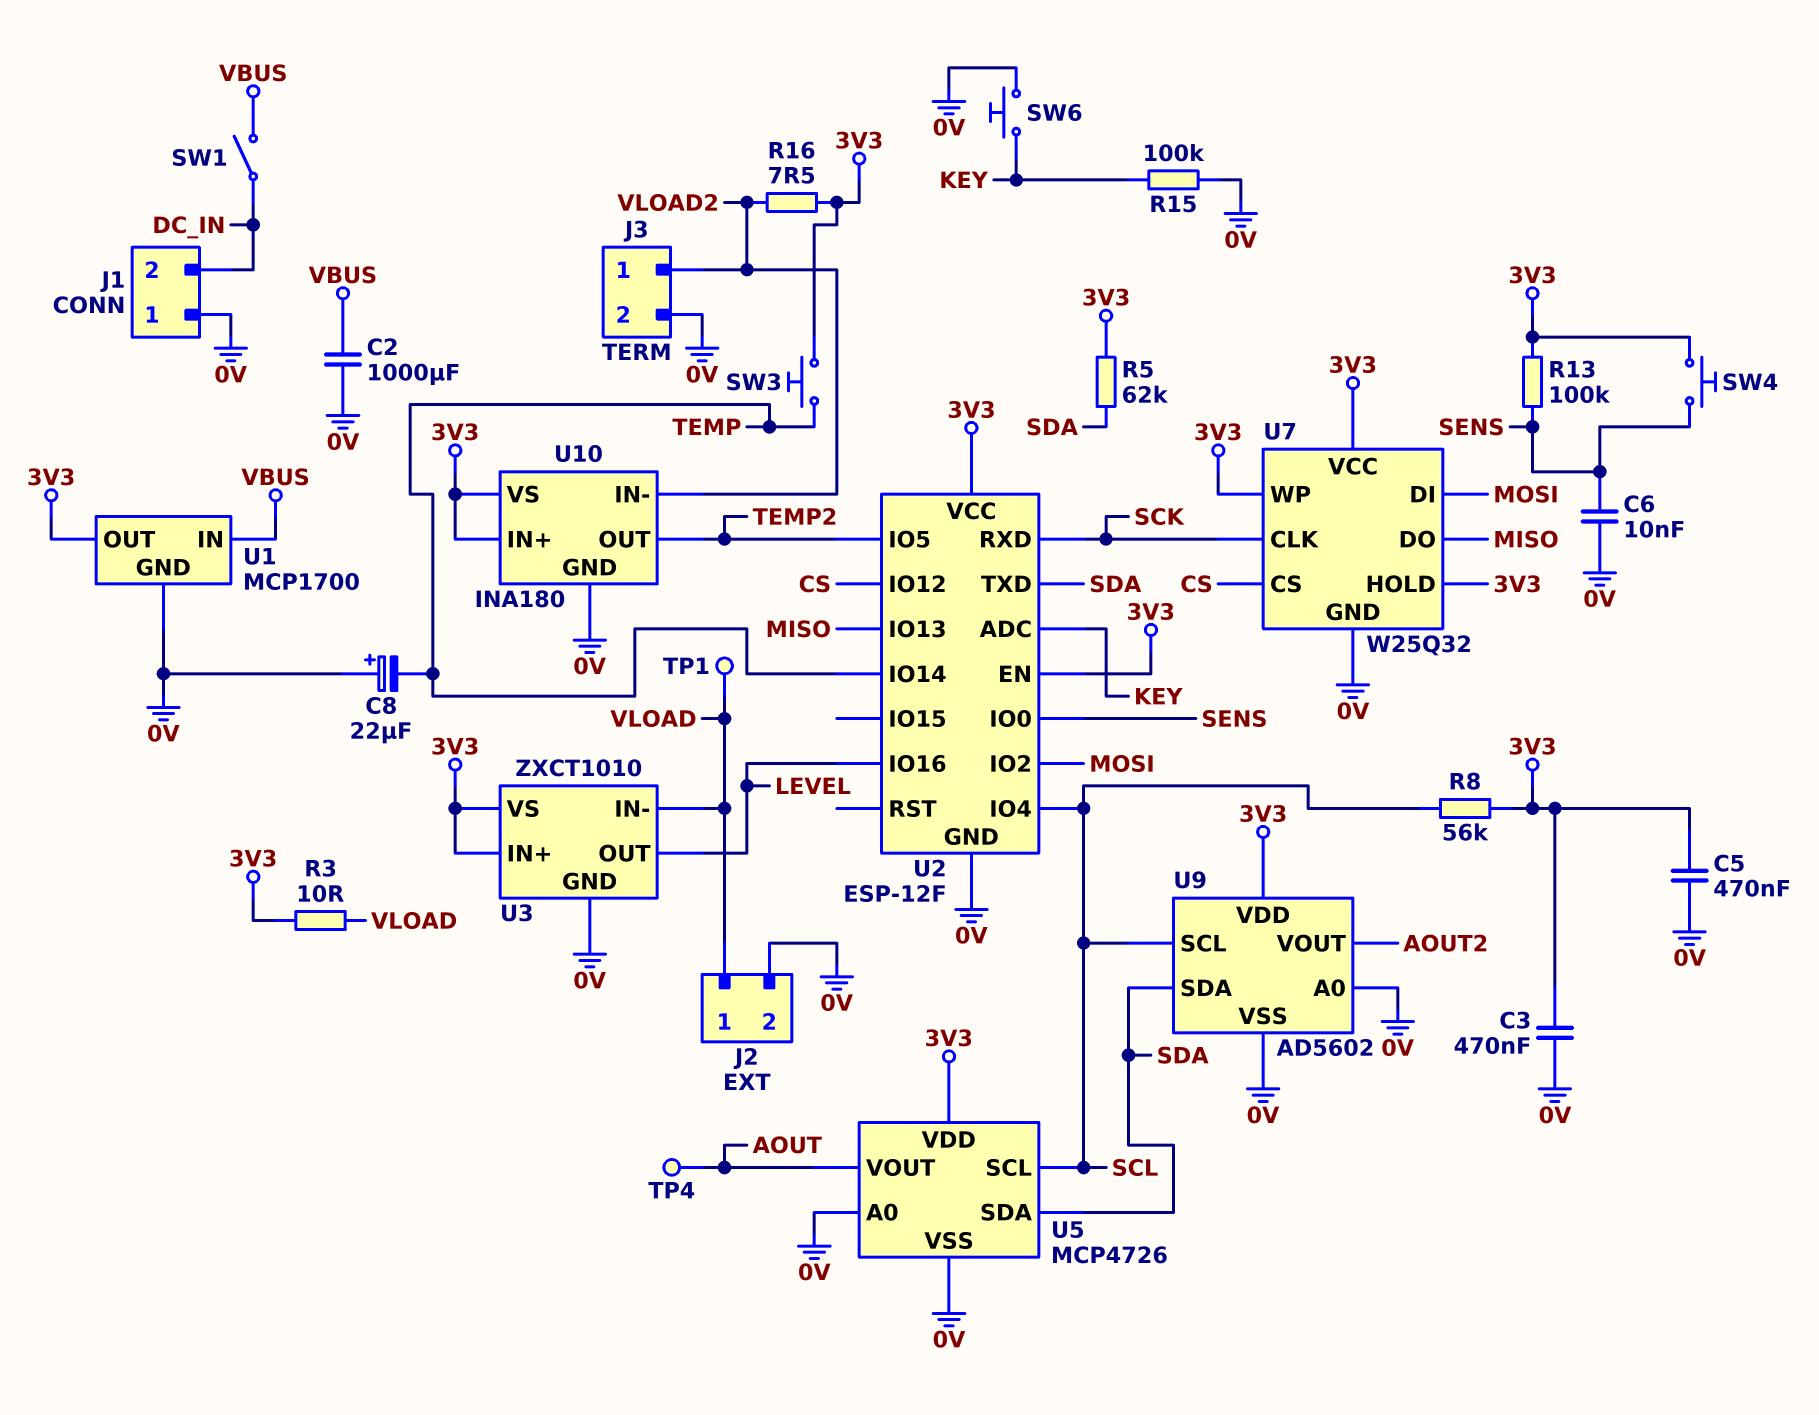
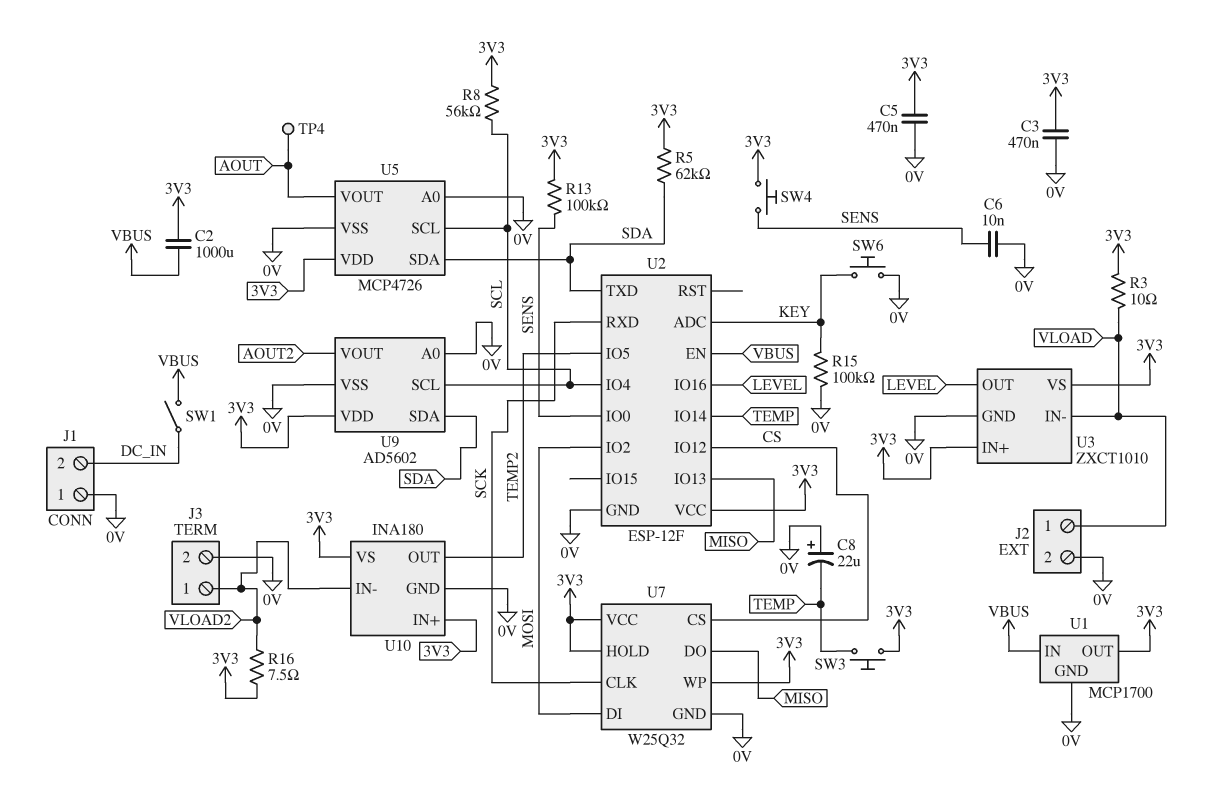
C2: 1000uF (0V, VBUS) -> 1000uF (3V3, VBUS)
TP1: test point (VLOAD) -> none
U2 pin EN: 3V3 -> VBUS

